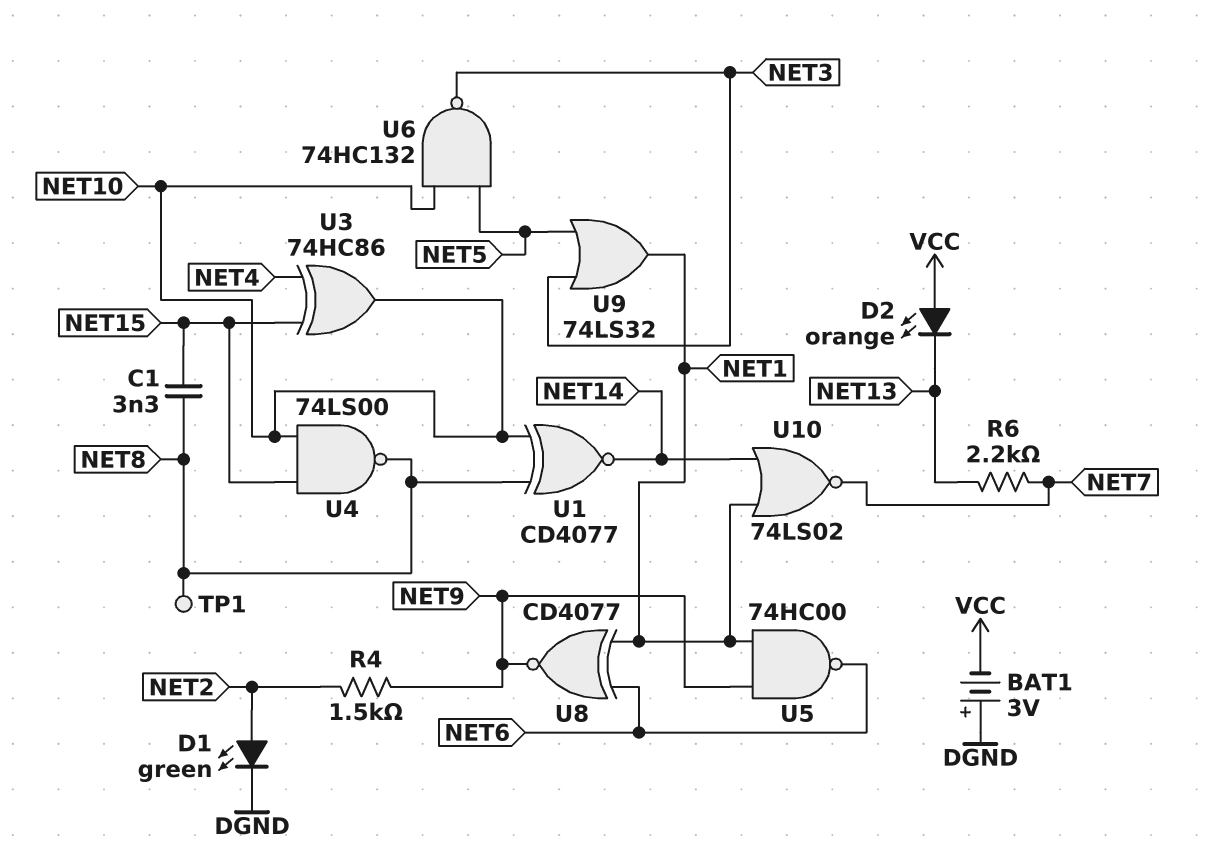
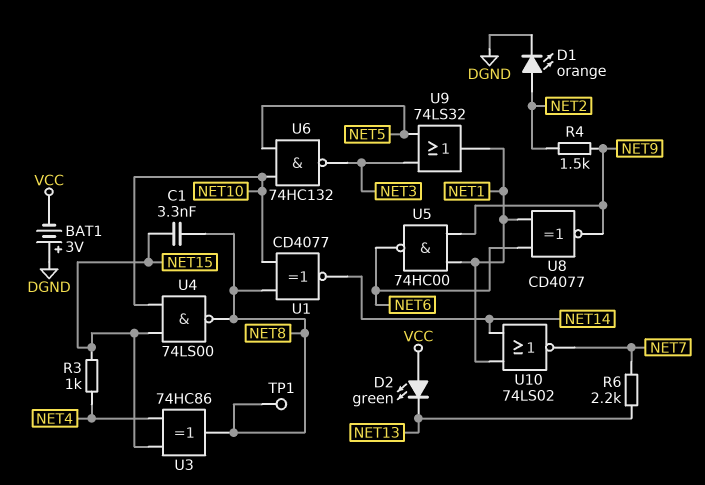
D1: LED green (A NET2, K DGND) -> LED orange (A NET2, K DGND)
D2: LED orange (A VCC, K NET13) -> LED green (A VCC, K NET13)
R3: none -> 1k (NET4, NET15)
U3: XOR 74HC86 (in NET4, in NET15, out NET10) -> XOR 74HC86 (in NET4, in NET15, out NET8)

